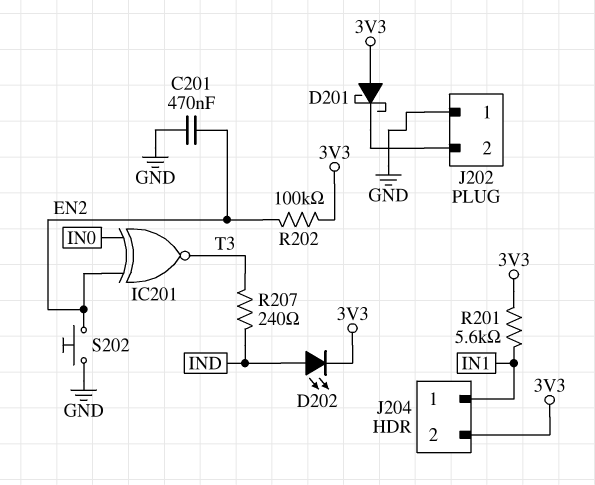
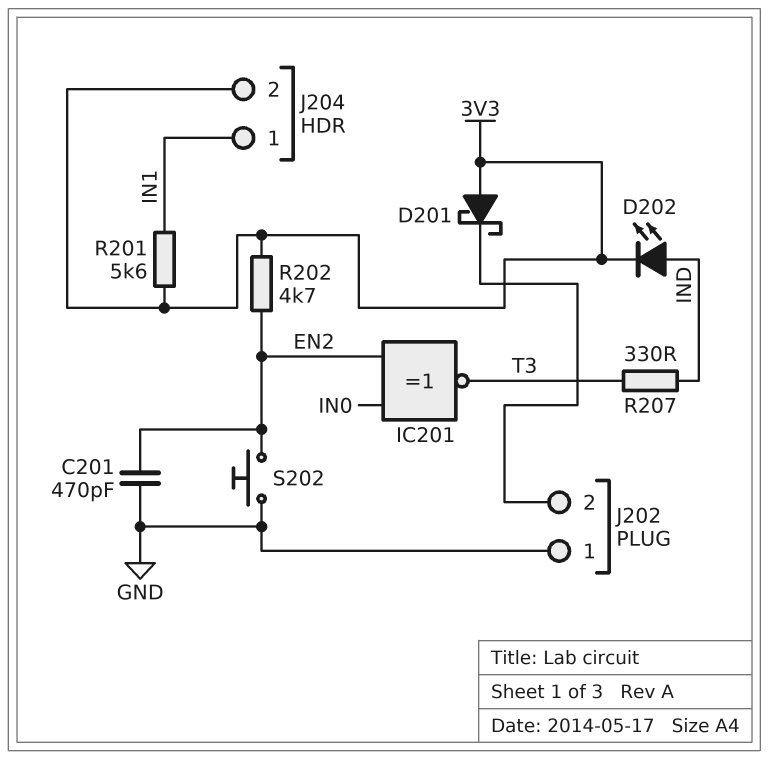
C201: 470nF (EN2, GND) -> 470pF (EN2, GND)
R202: 100k (3V3, EN2) -> 4.7k (3V3, EN2)
R207: 240 (IND, T3) -> 330 (IND, T3)

